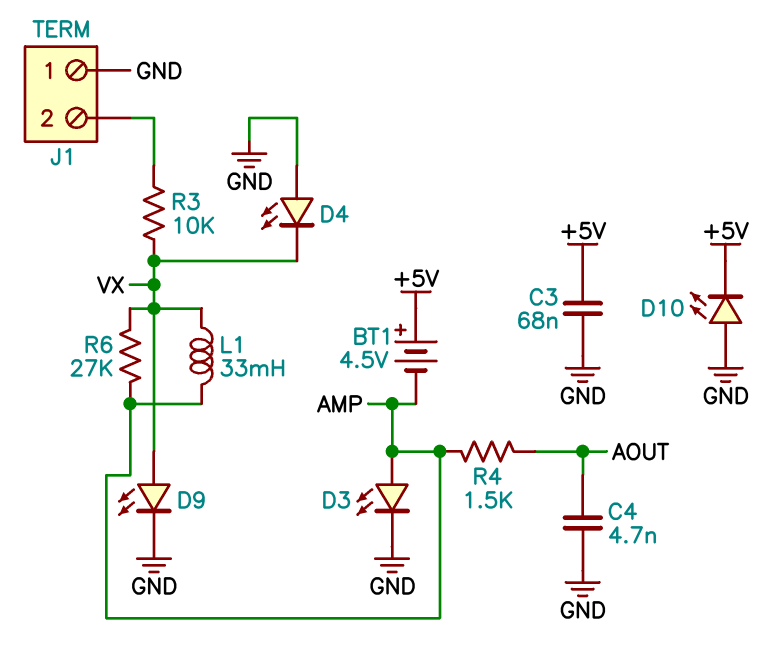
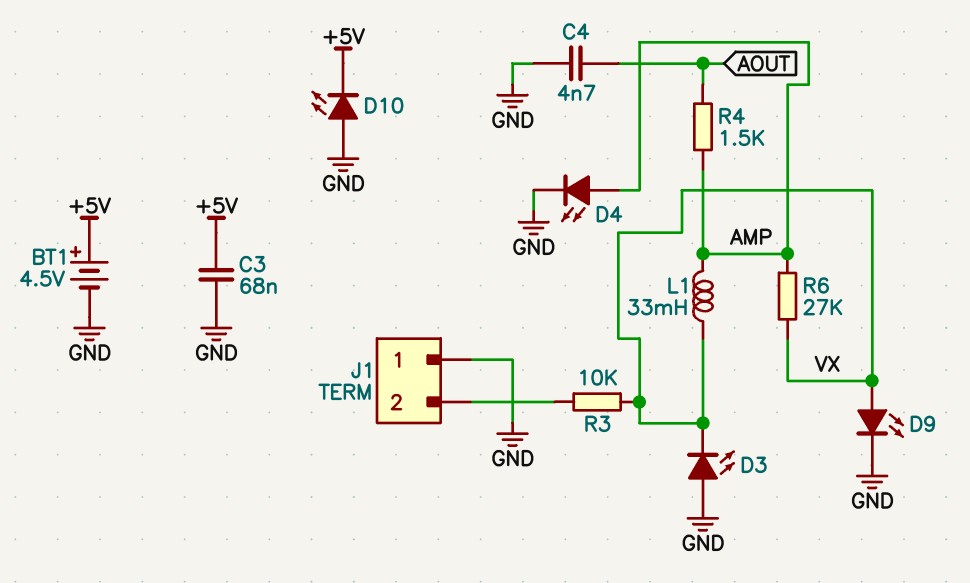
BT1: 4.5V (plus +5V, minus AMP) -> 4.5V (plus +5V, minus GND)
D3: LED (A AMP, K GND) -> LED (A GND, K VX)
D4: LED (A GND, K VX) -> LED (A AMP, K GND)

